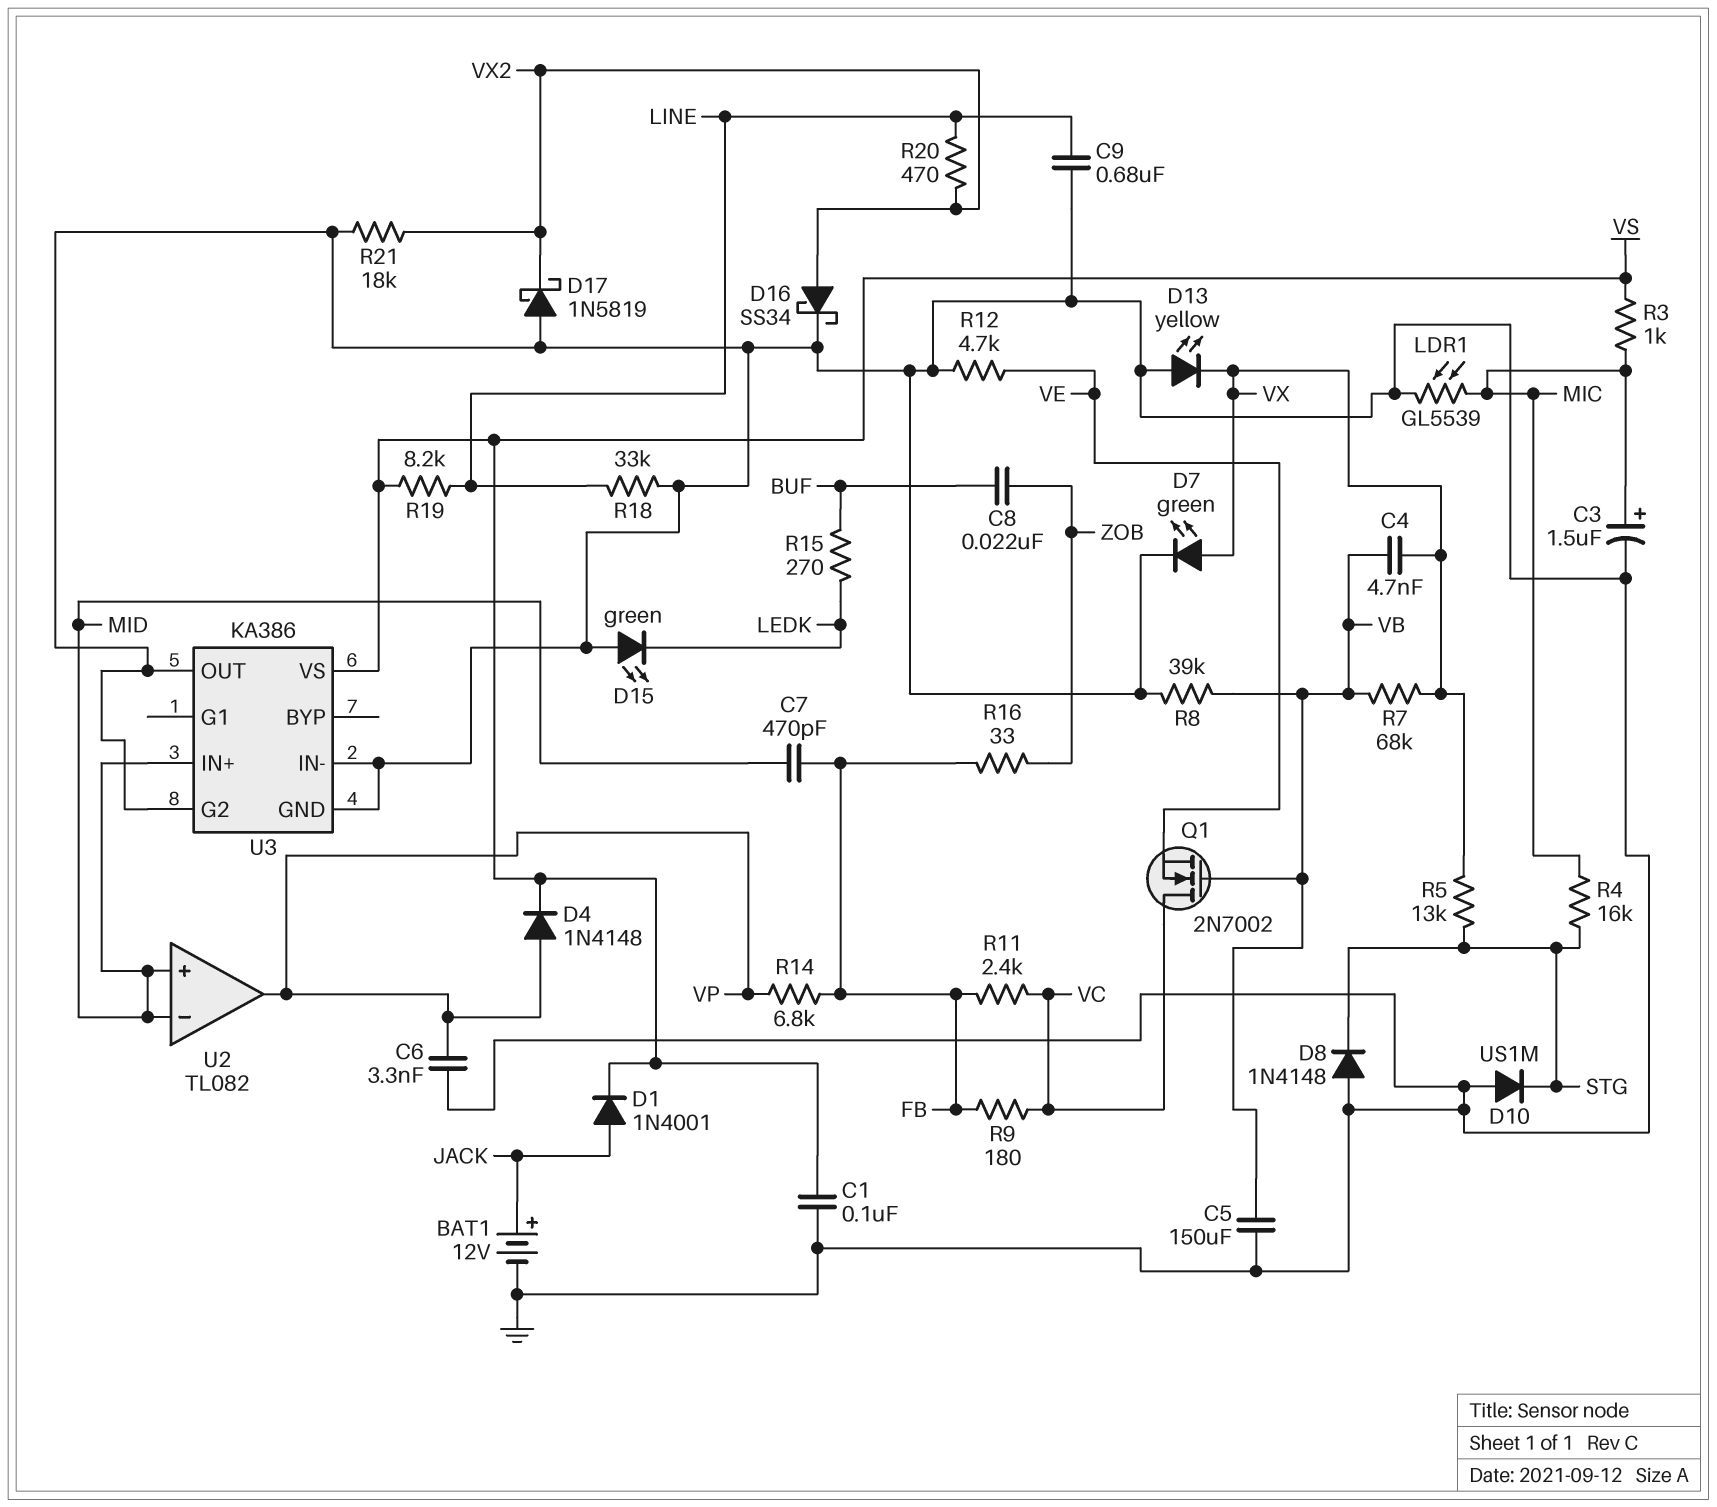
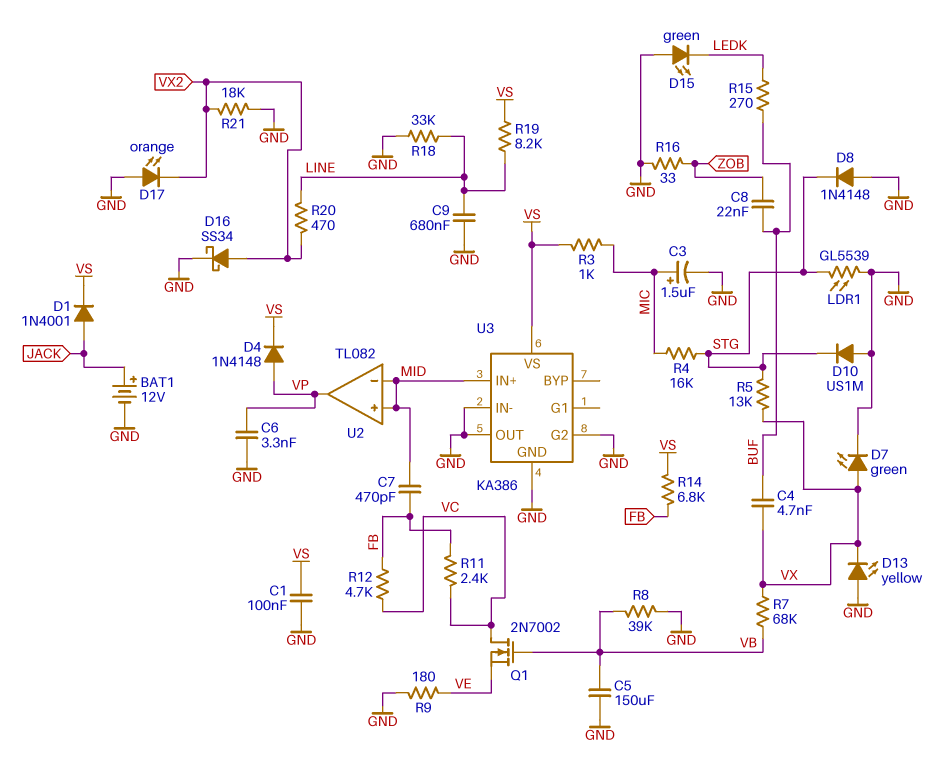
C4: 4.7nF (VB, VX) -> 4.7nF (BUF, VX)
D17: schottky 1N5819 (A GND, K VX2) -> LED orange (A GND, K VX2)
LDR1: GL5539 (GND, MIC) -> GL5539 (GND, STG)
R9: 180 (FB, VC) -> 180 (GND, VE)
R12: 4.7k (GND, VE) -> 4.7k (FB, VC)
R14: 6.8k (FB, VP) -> 6.8k (FB, VS)
R16: 33 (FB, ZOB) -> 33 (GND, ZOB)

